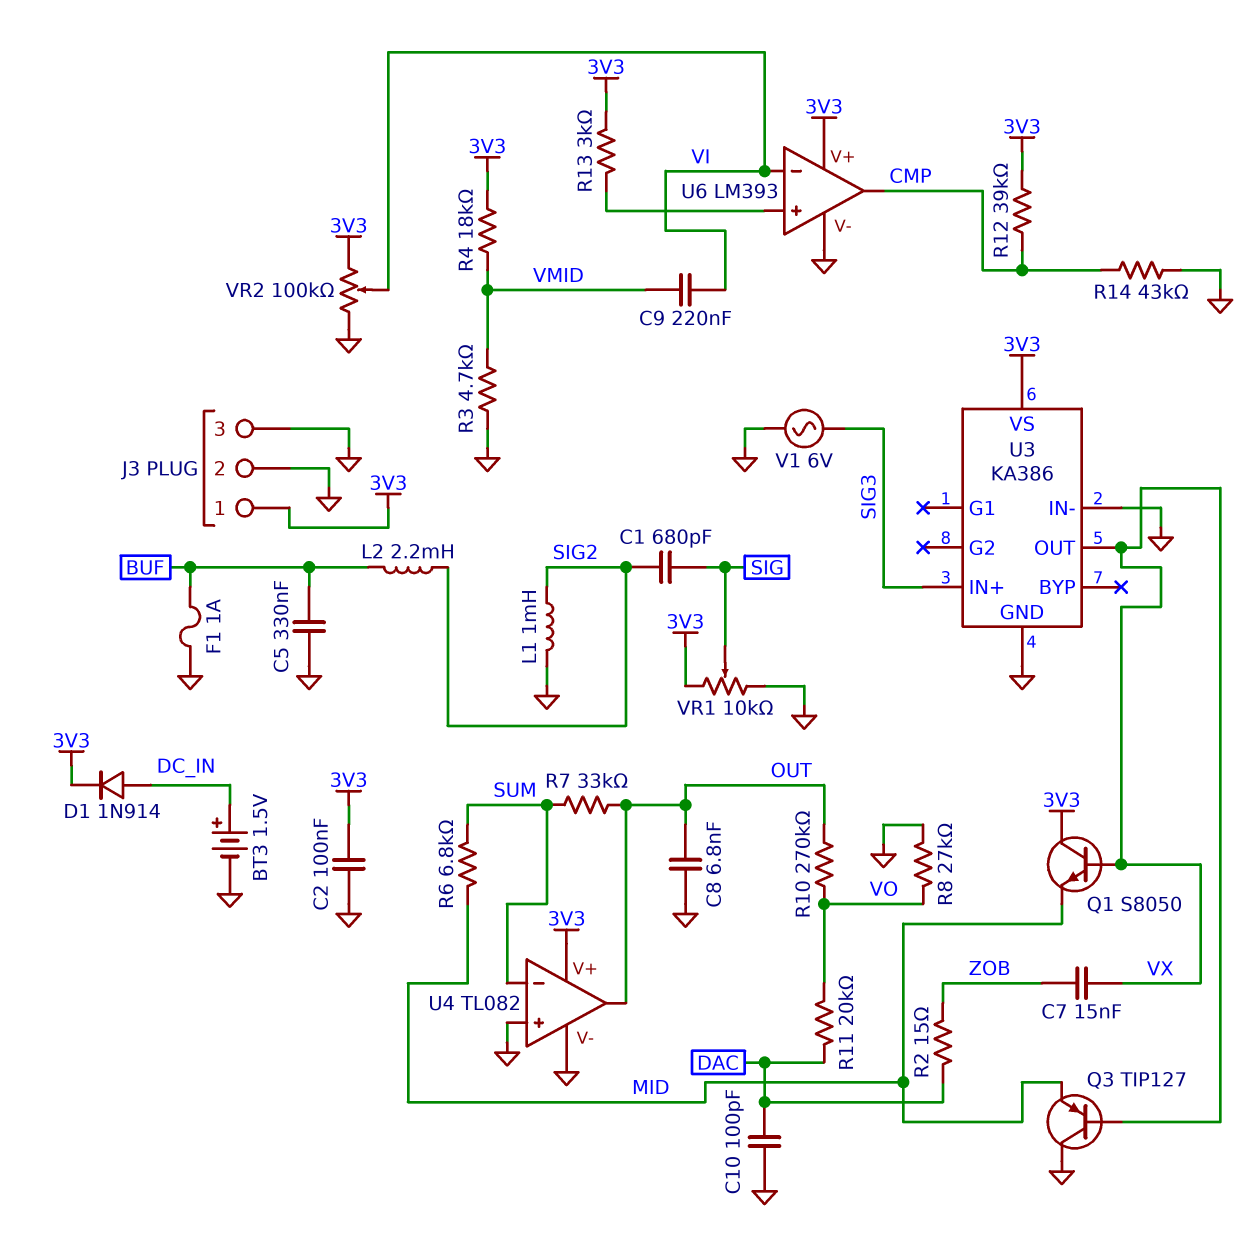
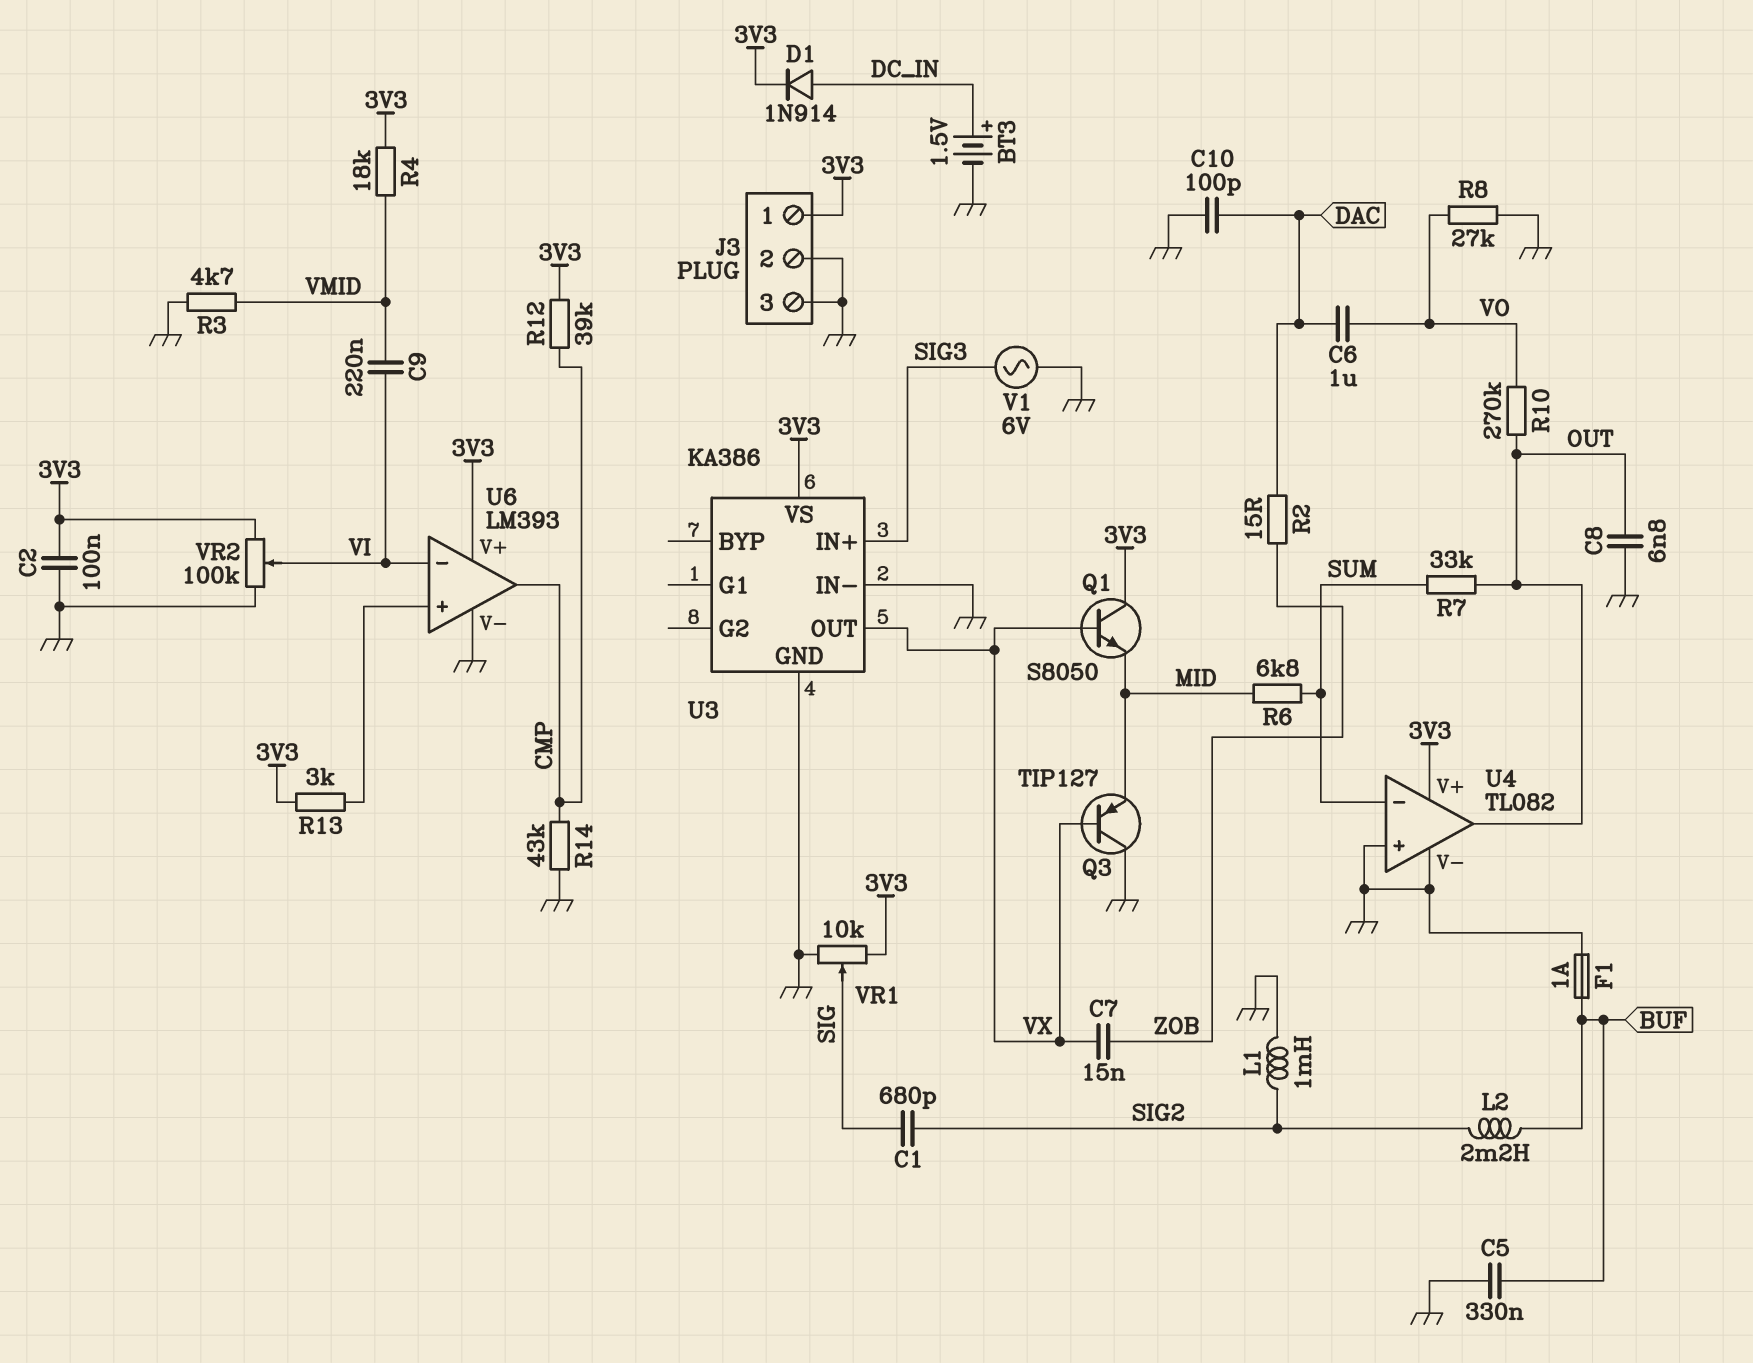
C6: none -> 1uF (DAC, VO)
R11: 20k (DAC, VO) -> none

